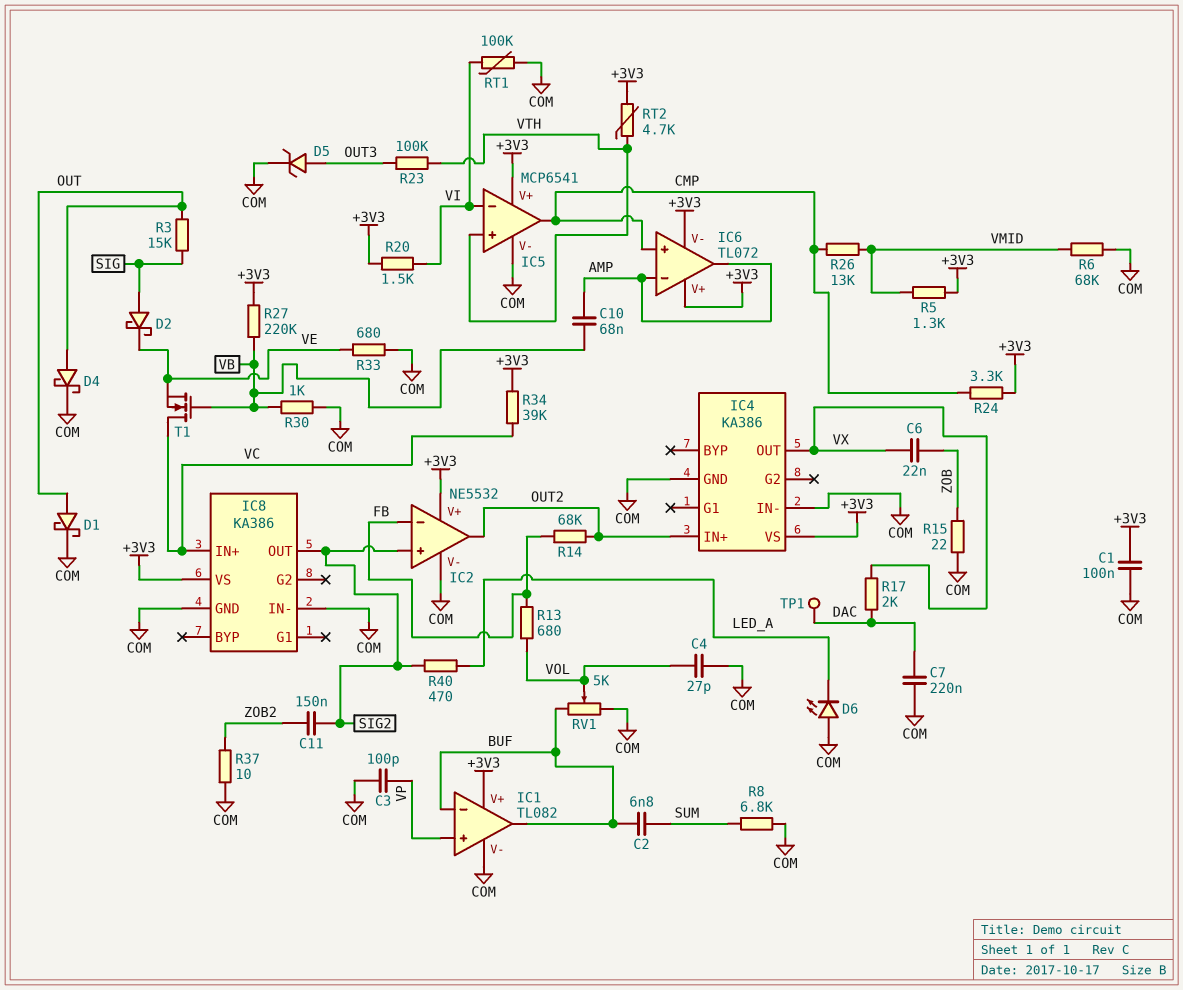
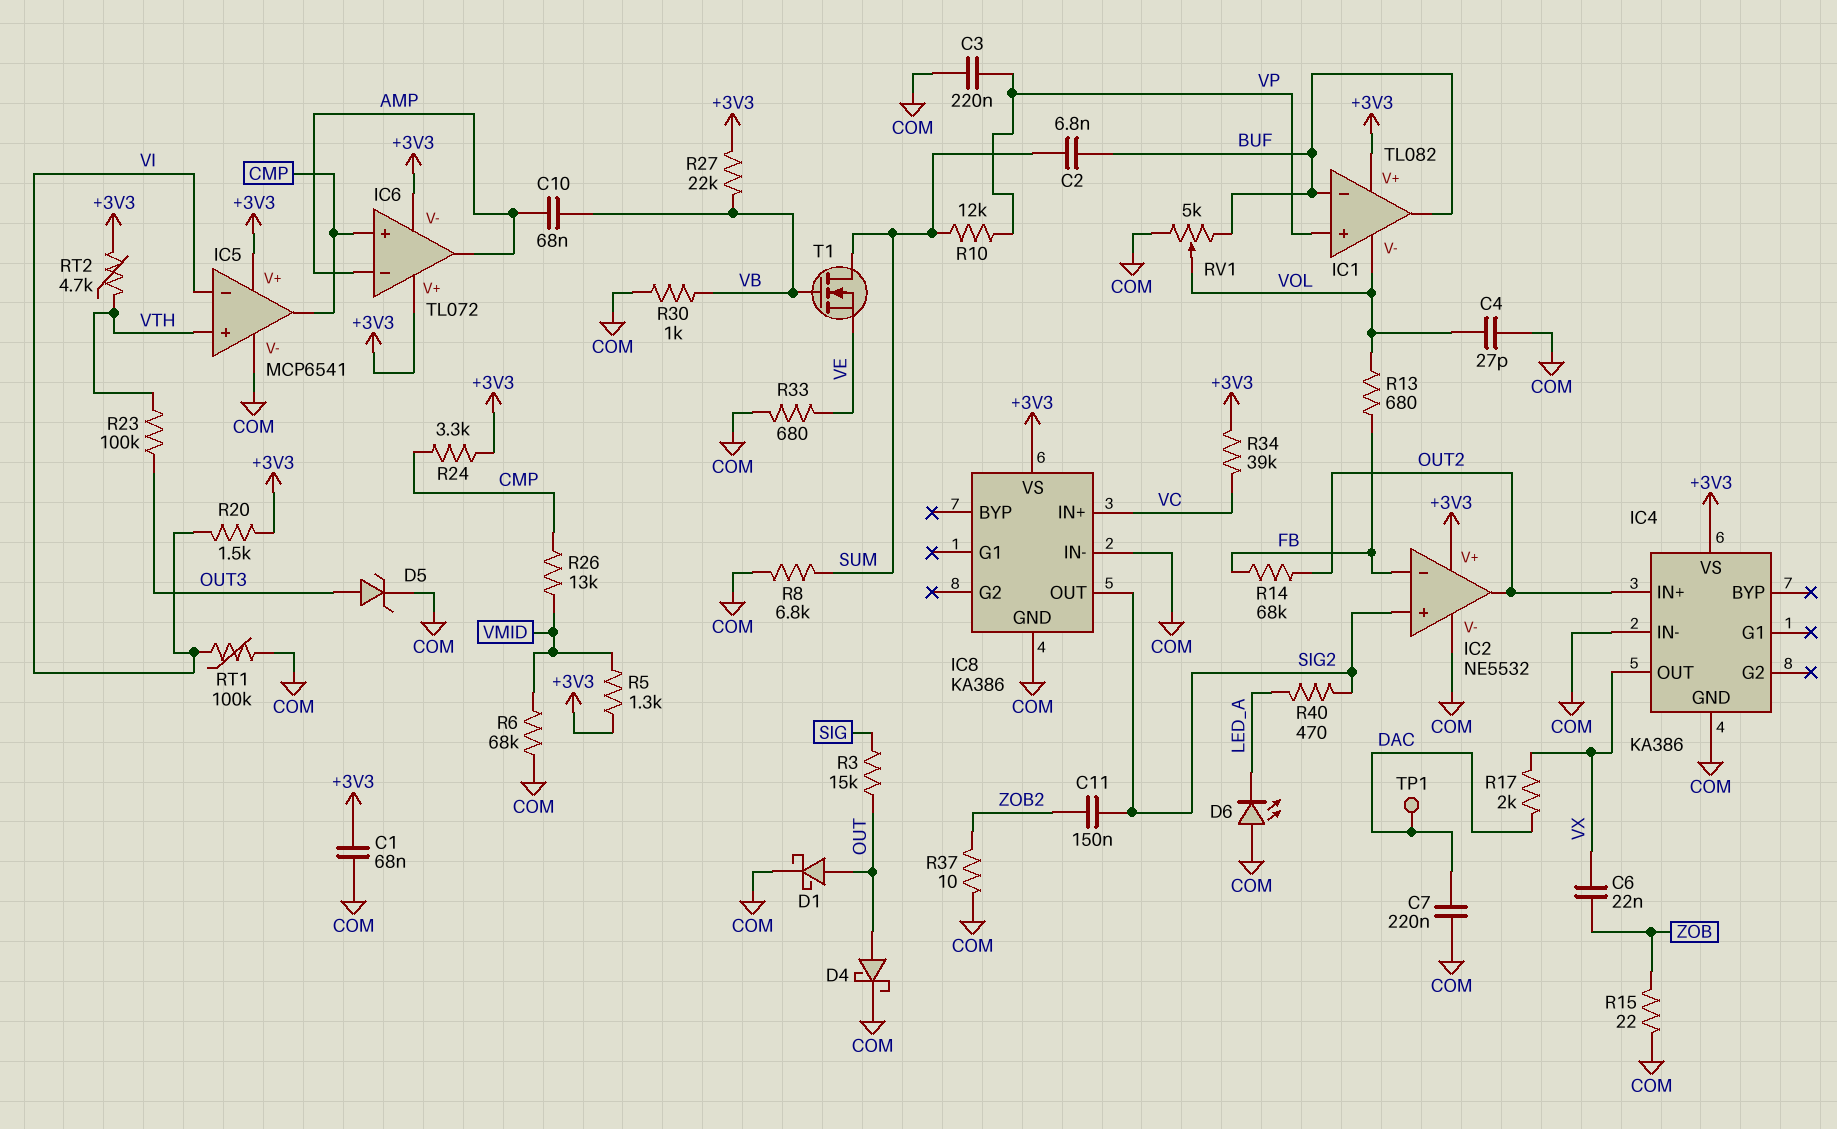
C1: 100nF (+3V3, COM) -> 68nF (+3V3, COM)
C3: 100pF (COM, VP) -> 220nF (COM, VP)
D2: schottky (A SIG, K VE) -> none
IC1 pin V-: COM -> VOL
R10: none -> 12k (SUM, VP)
R27: 220k (+3V3, VB) -> 22k (+3V3, VB)
T1: NMOS (G VB, D VC, S VE) -> NMOS (G VB, D SUM, S VE)

